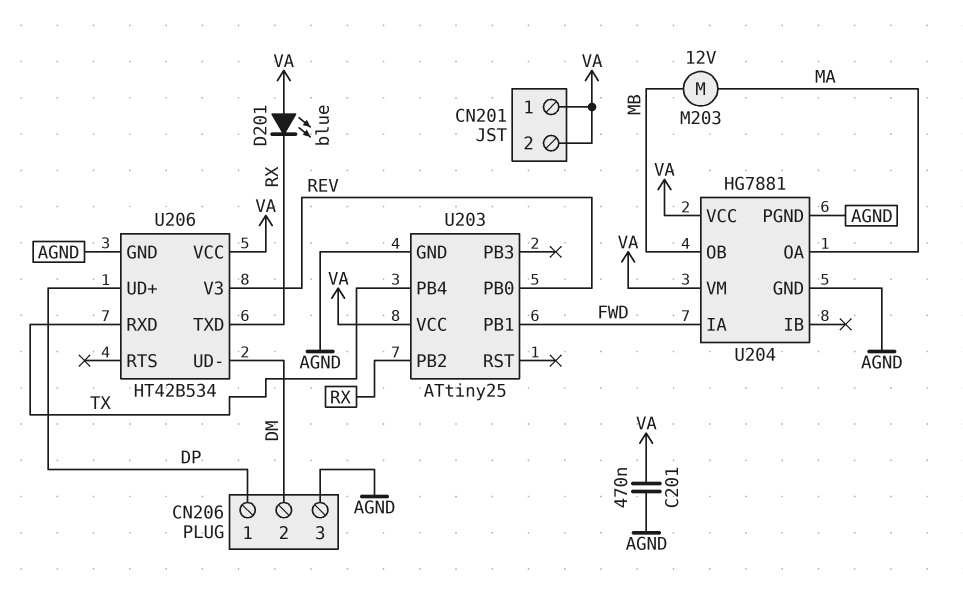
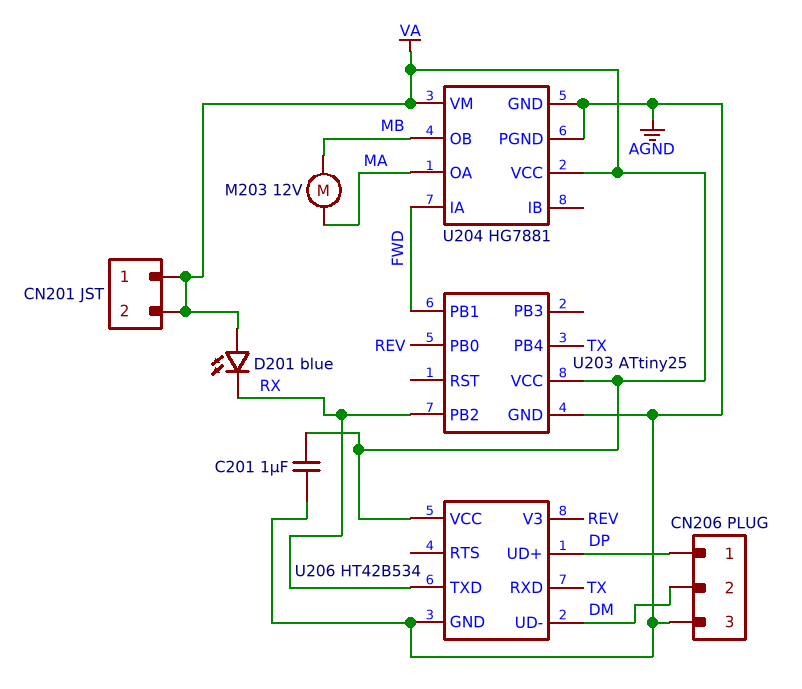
C201: 470nF (AGND, VA) -> 1uF (AGND, VA)

